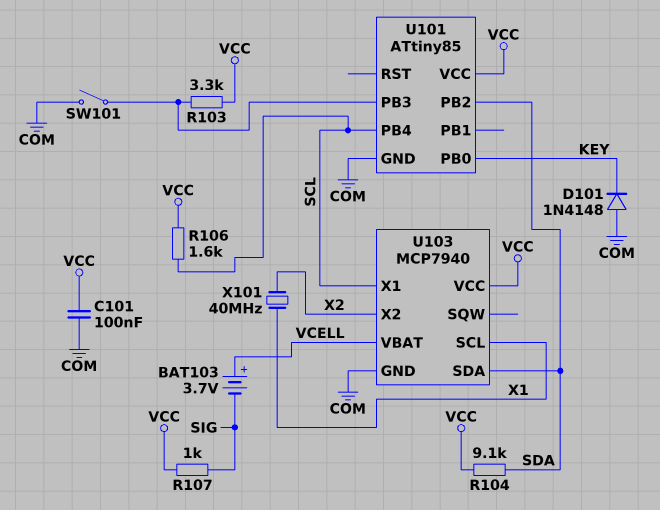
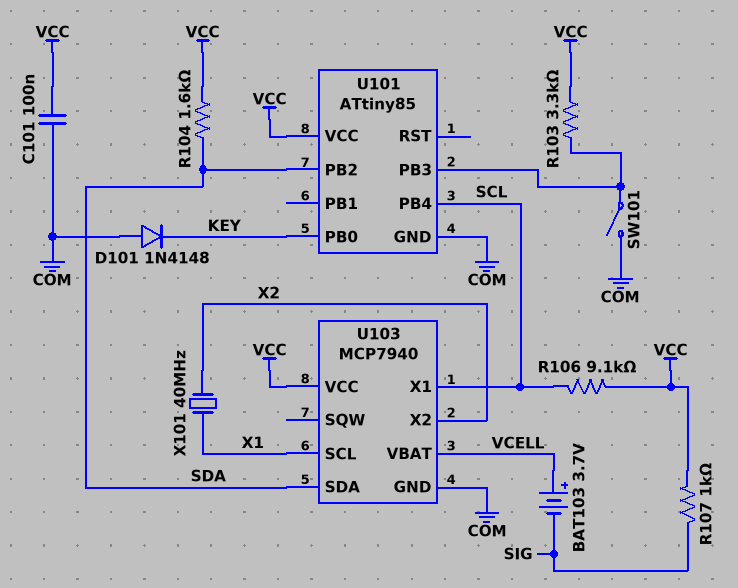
R104: 9.1k (SDA, VCC) -> 1.6k (SDA, VCC)
R106: 1.6k (SCL, VCC) -> 9.1k (SCL, VCC)

